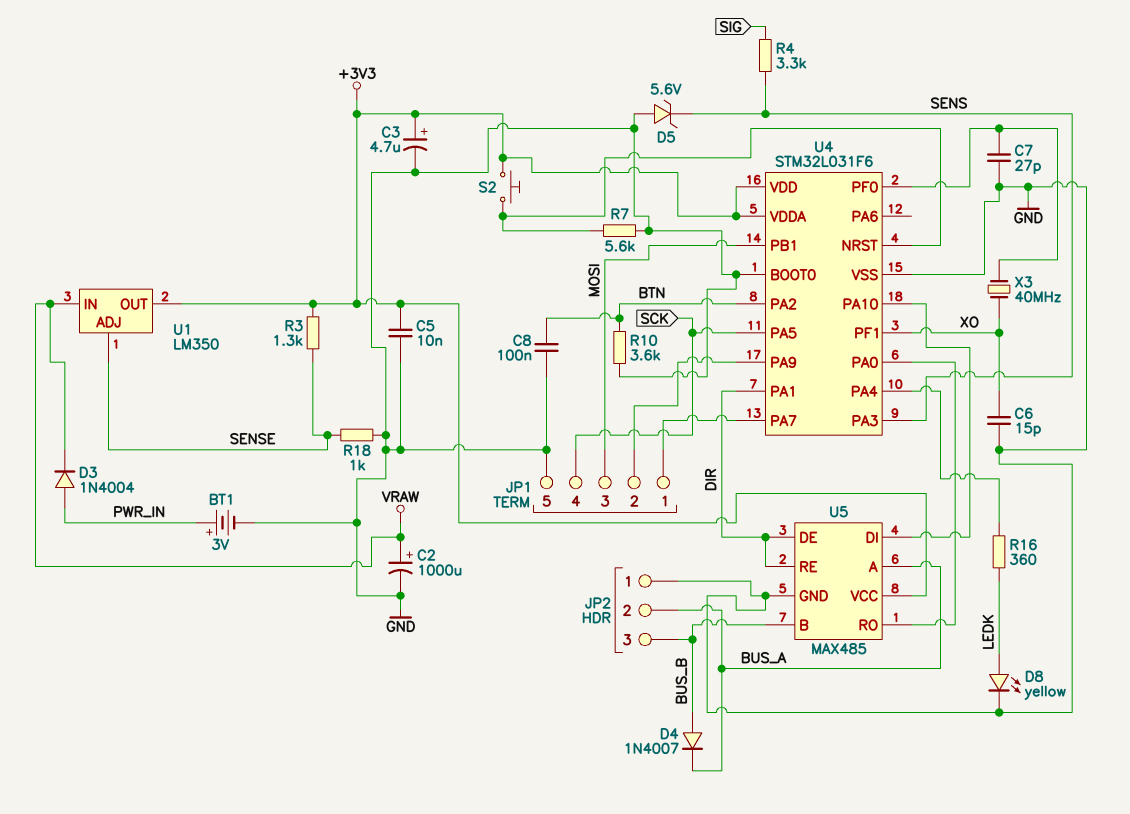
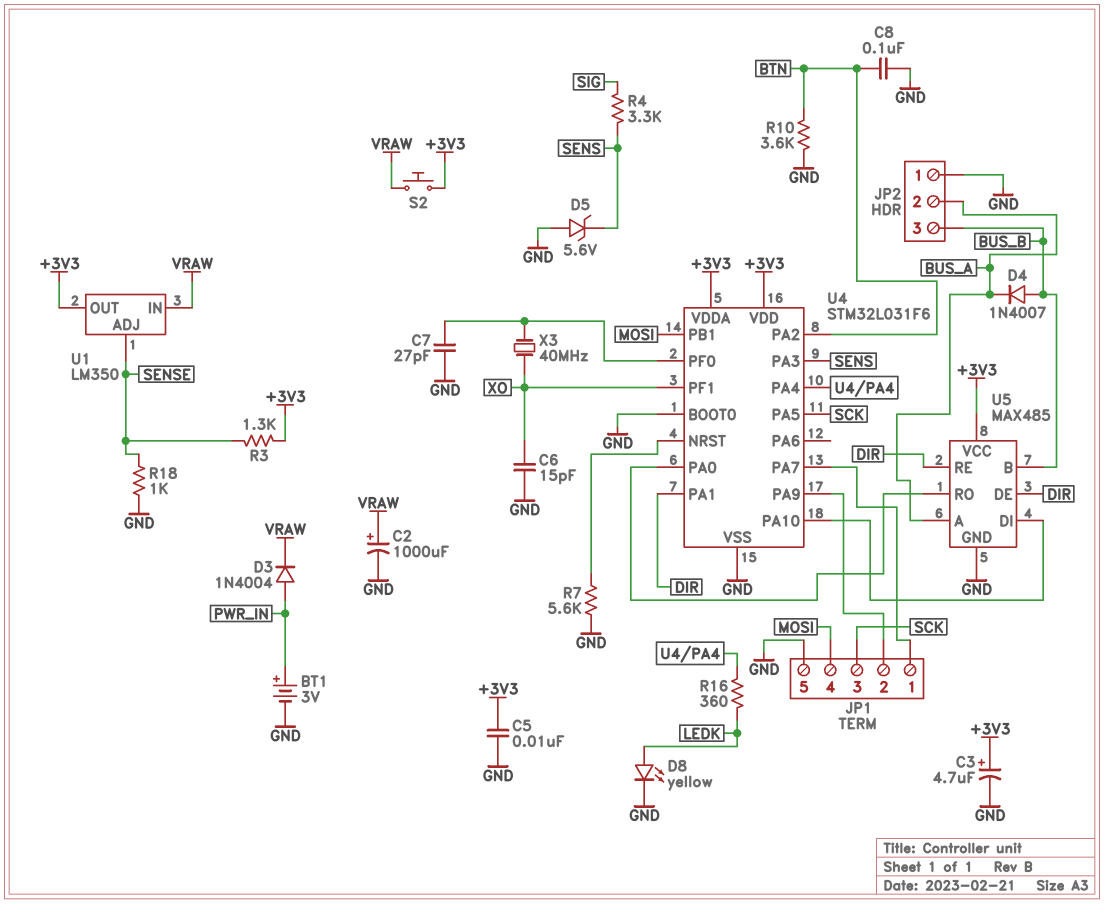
JP1 pin 3: MOSI -> SCK
JP1 pin 4: SCK -> MOSI
S2: button (+3V3, U4/NRST) -> button (+3V3, VRAW)

